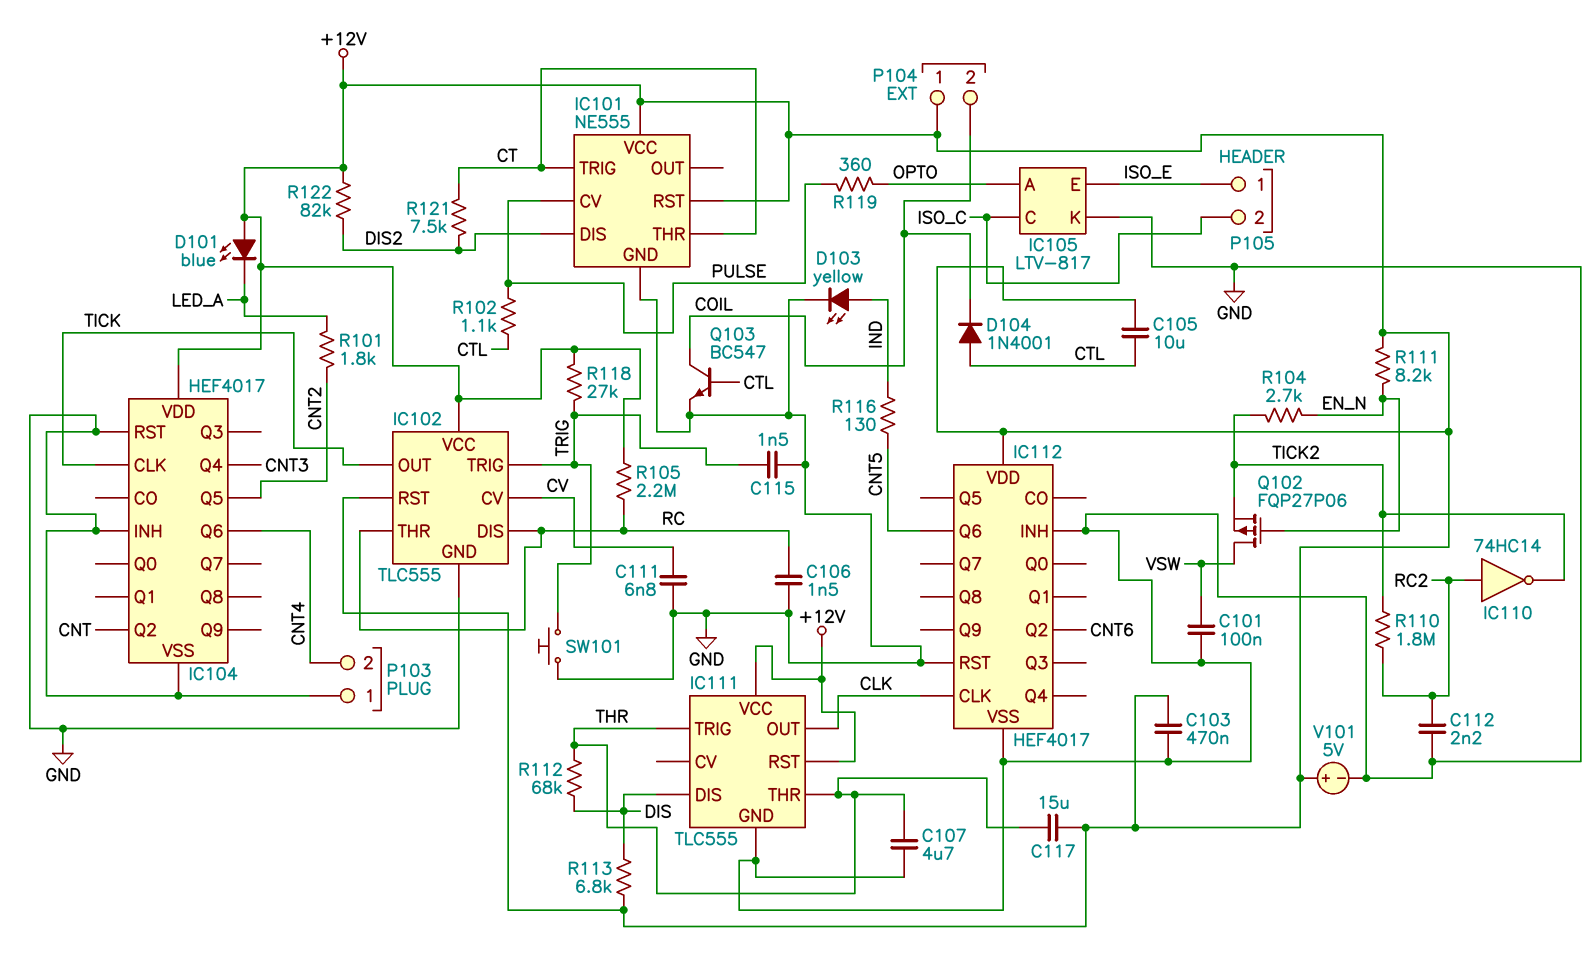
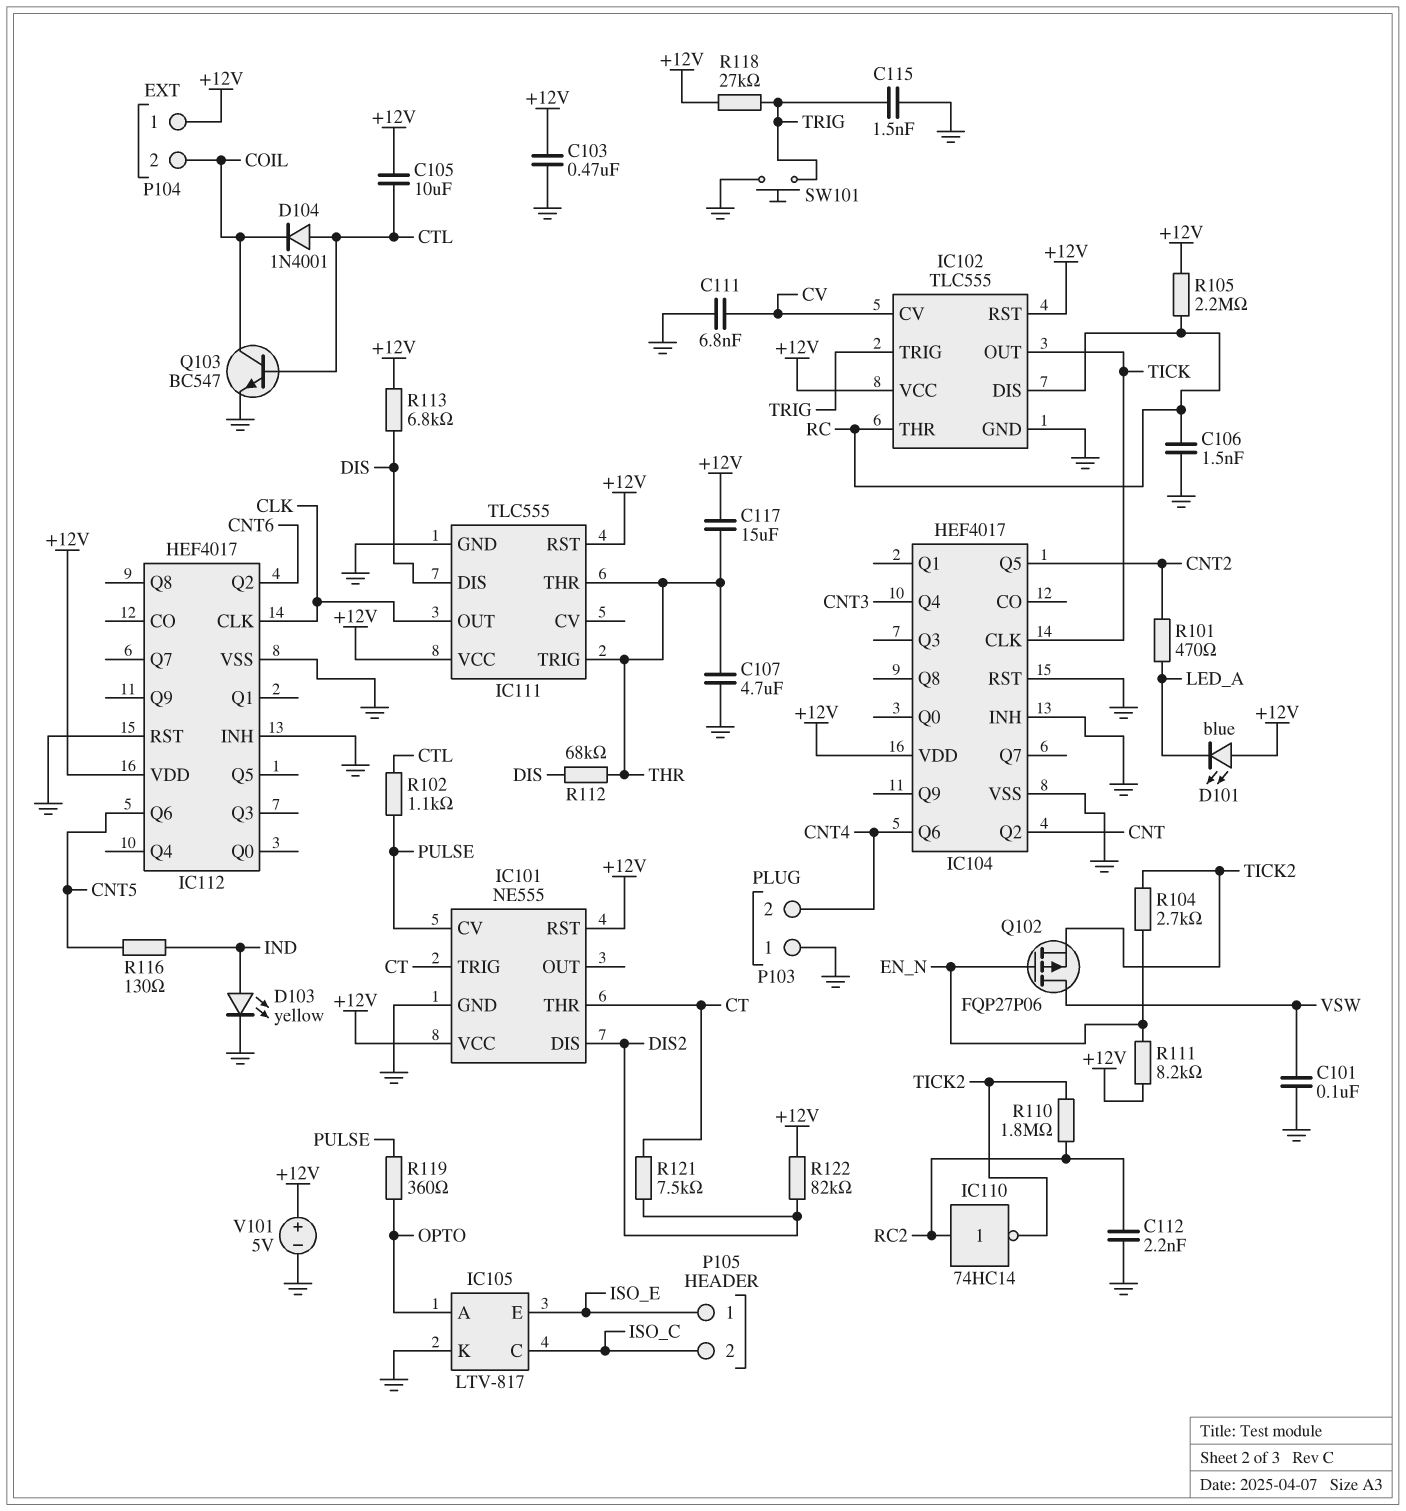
R101: 1.8k (CNT2, LED_A) -> 470 (CNT2, LED_A)

